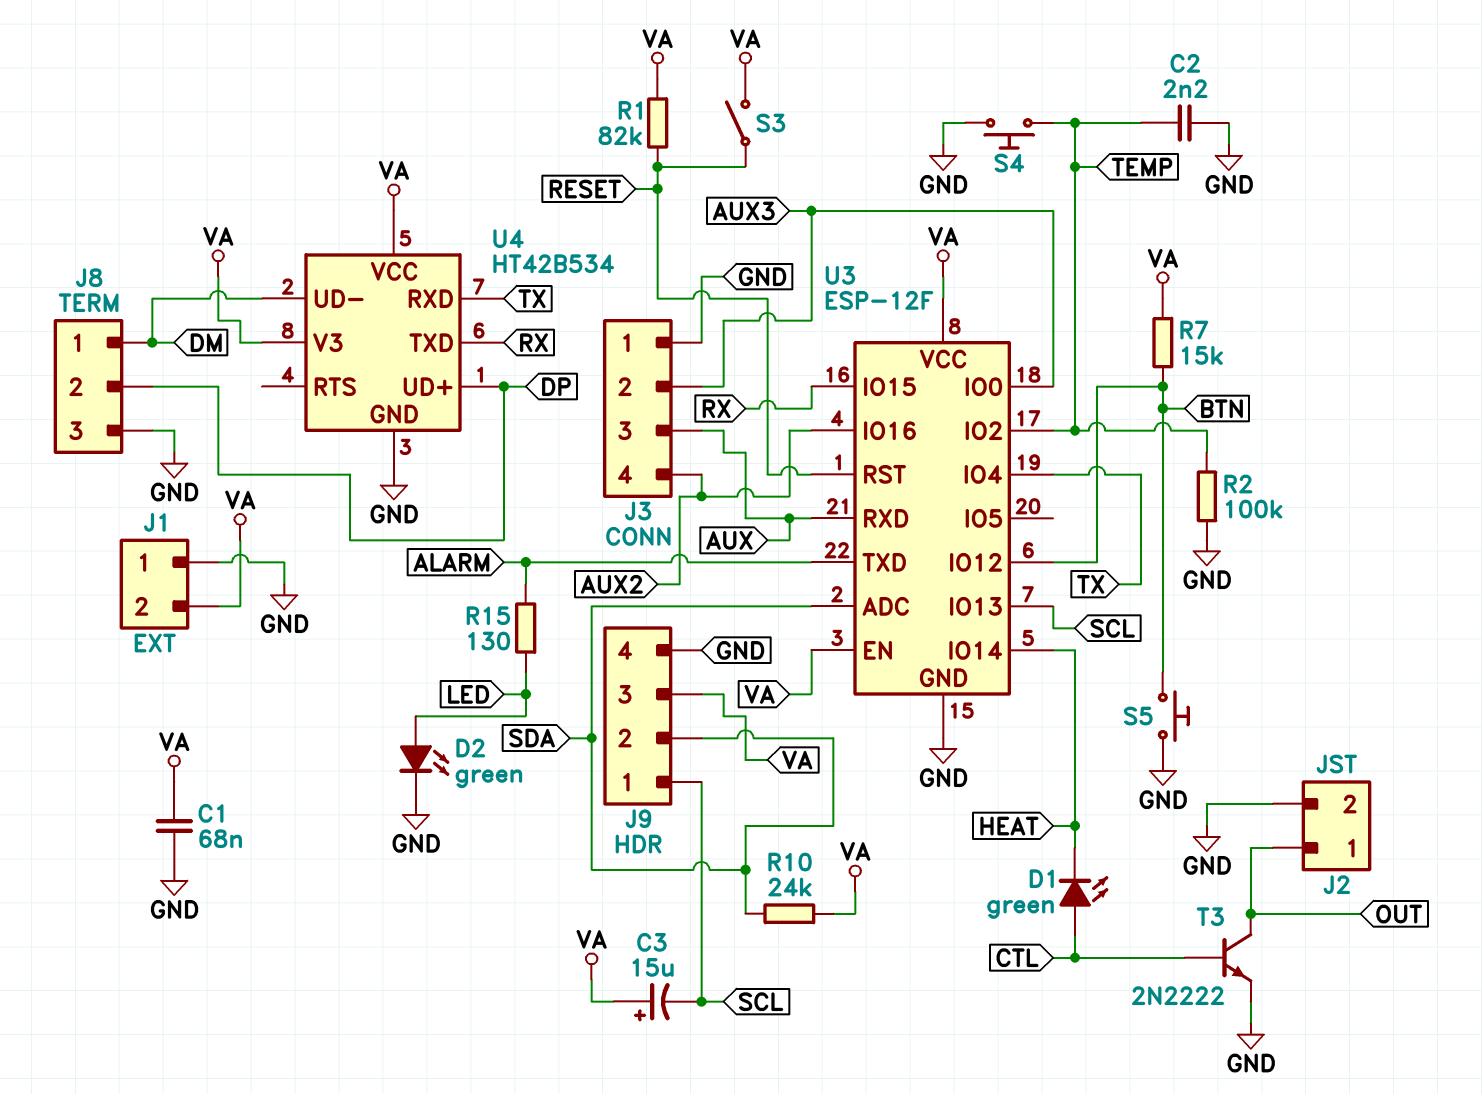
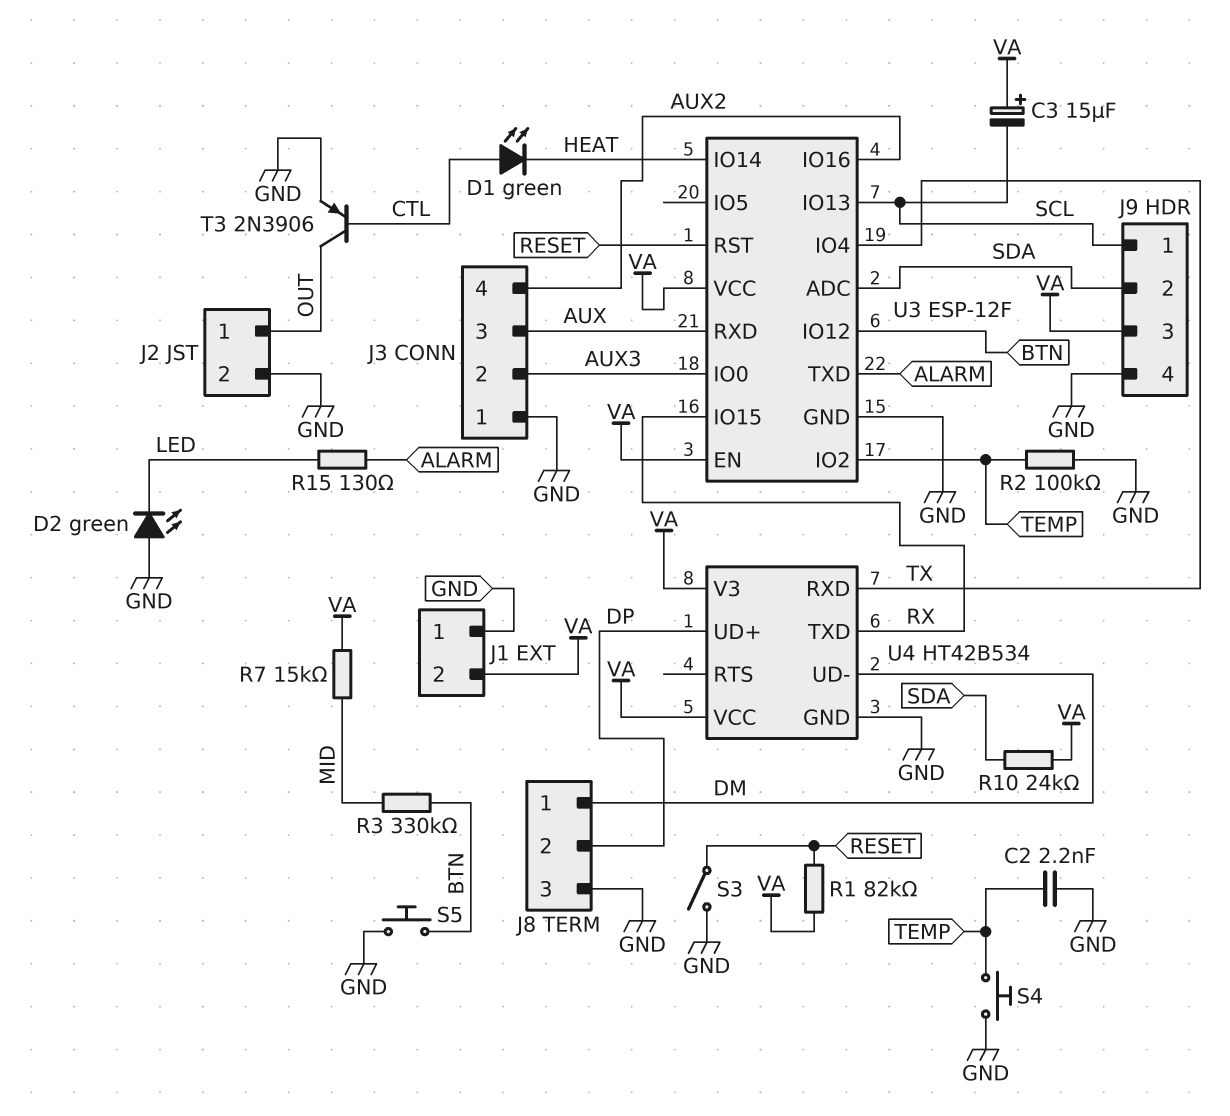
C1: 68nF (GND, VA) -> none
D2: LED green (A LED, K GND) -> LED green (A GND, K LED)
R3: none -> 330k (BTN, MID)
R7: 15k (BTN, VA) -> 15k (MID, VA)
S3: switch (RESET, VA) -> switch (GND, RESET)
T3: NPN 2N2222 (B CTL, C OUT, E GND) -> PNP 2N3906 (B CTL, C OUT, E GND)

